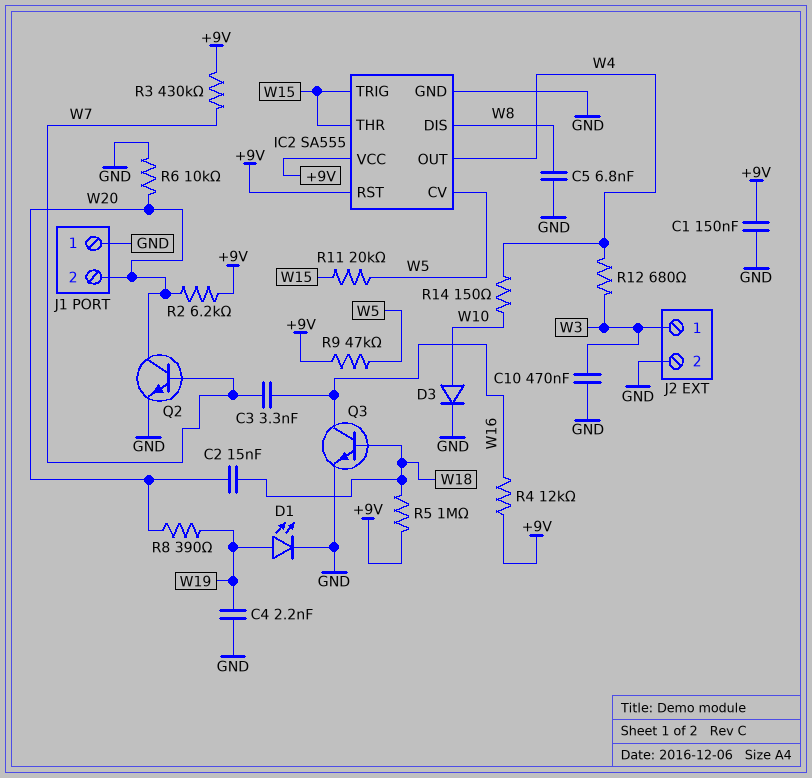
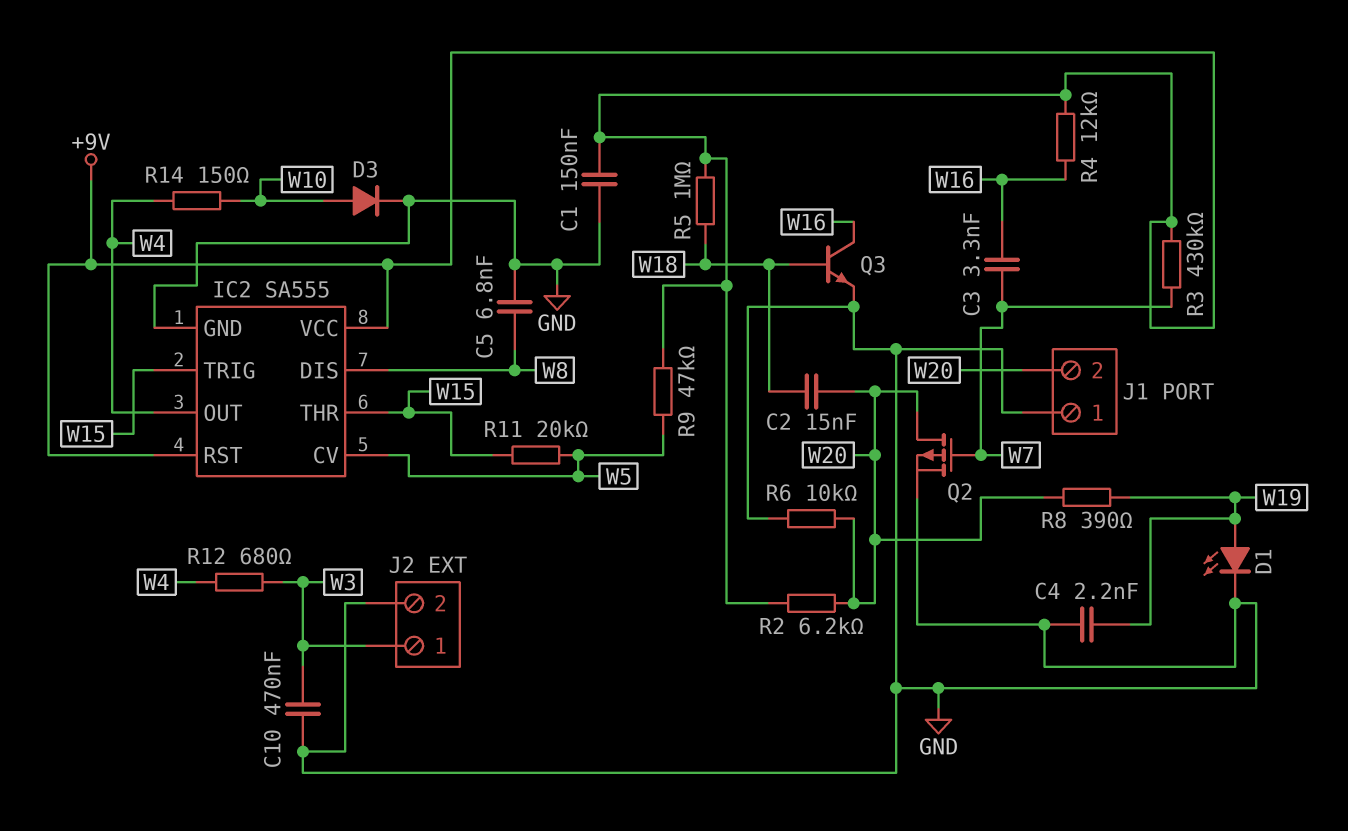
Q2: NPN (B W7, C W20, E GND) -> PMOS (G W7, D W20, S GND)

